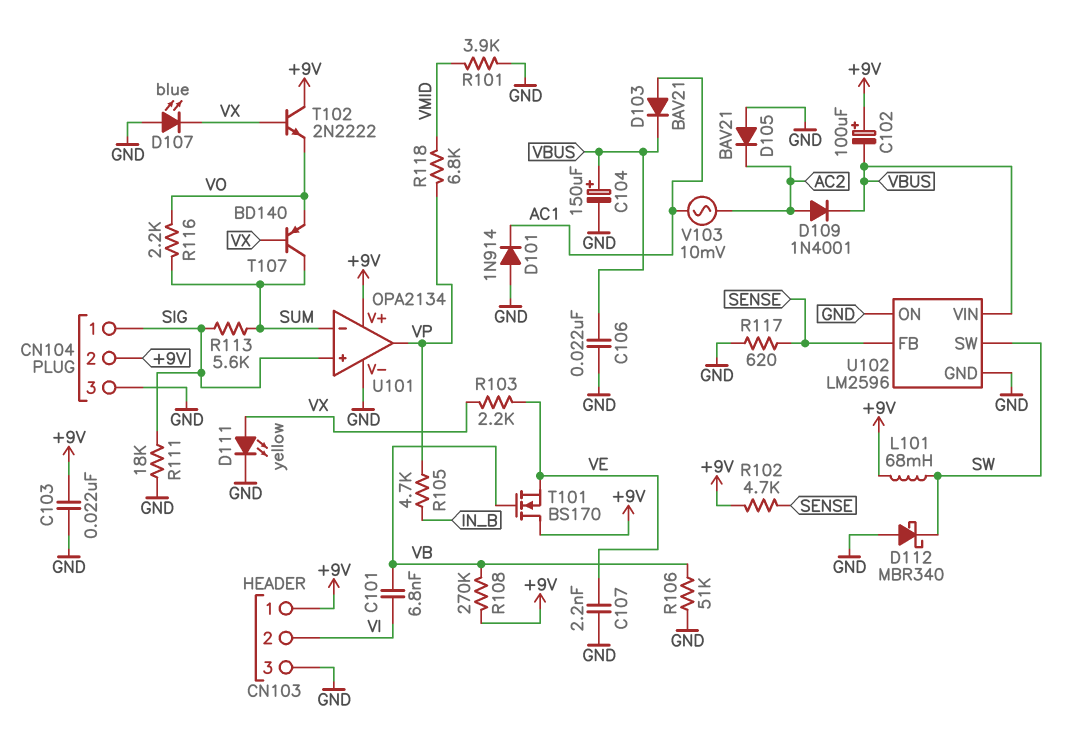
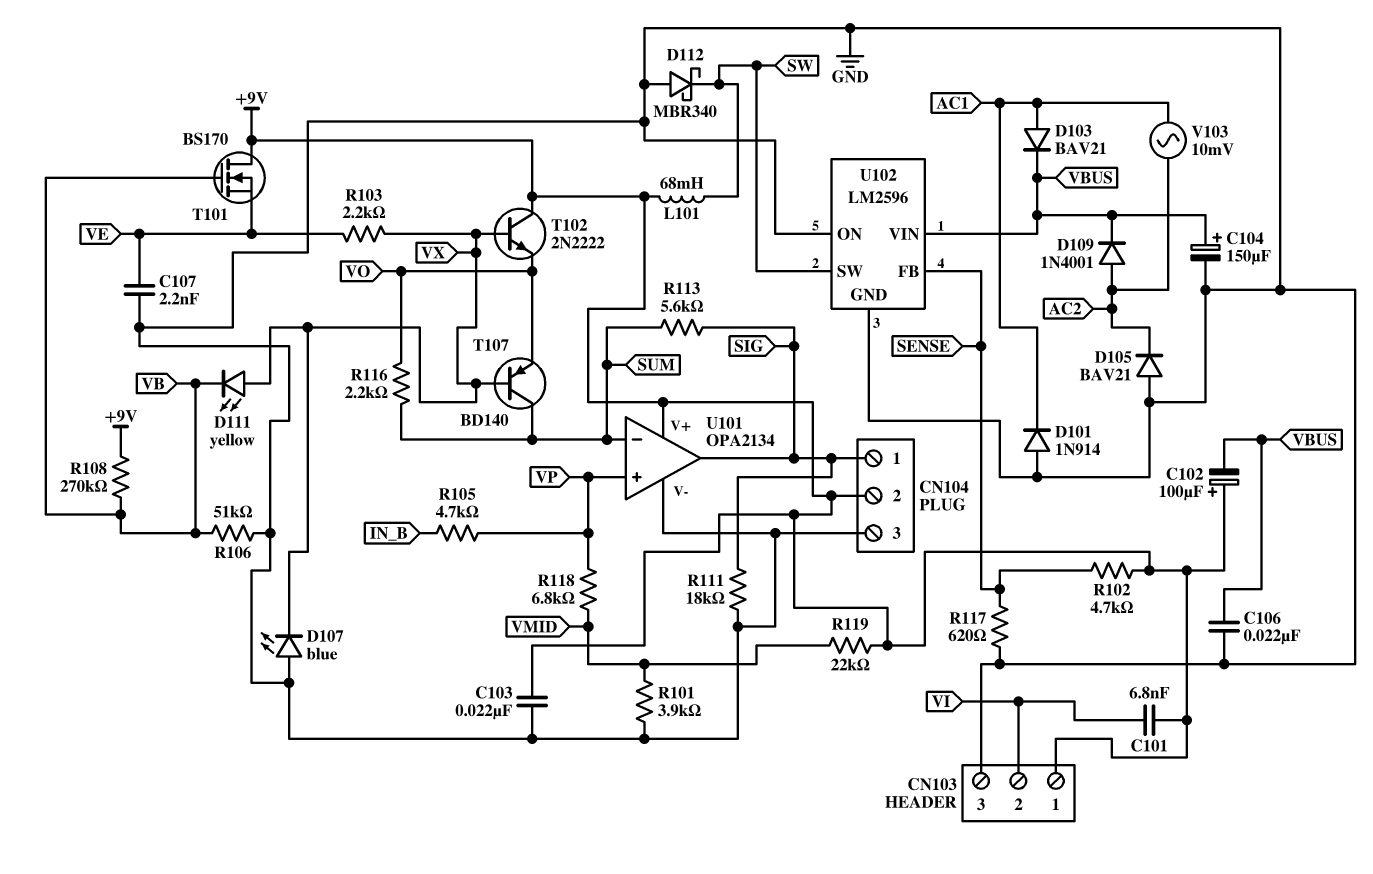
C101: 6.8nF (VB, VI) -> 6.8nF (+9V, VI)
D111: LED yellow (A VX, K GND) -> LED yellow (A VX, K VB)
R119: none -> 22k (+9V, VMID)
U101 pin in+: SIG -> VP
U101 pin out: VP -> SIG

